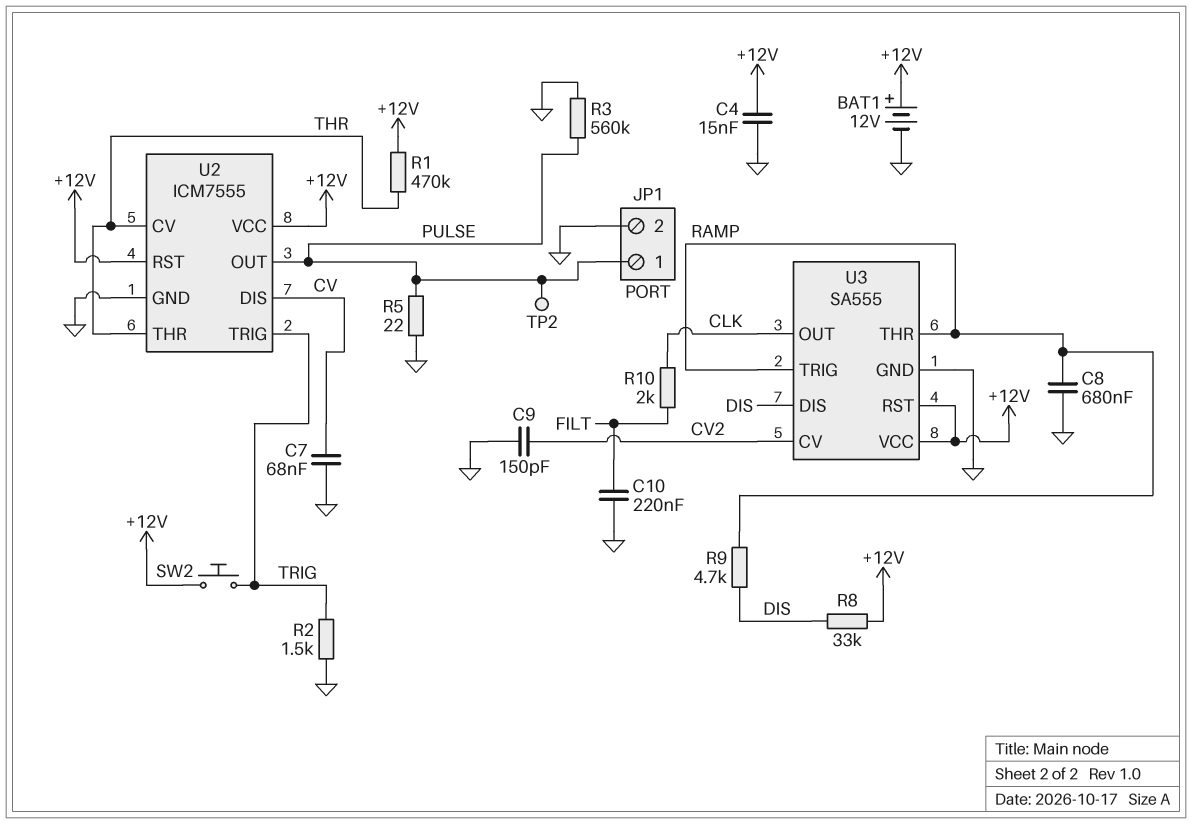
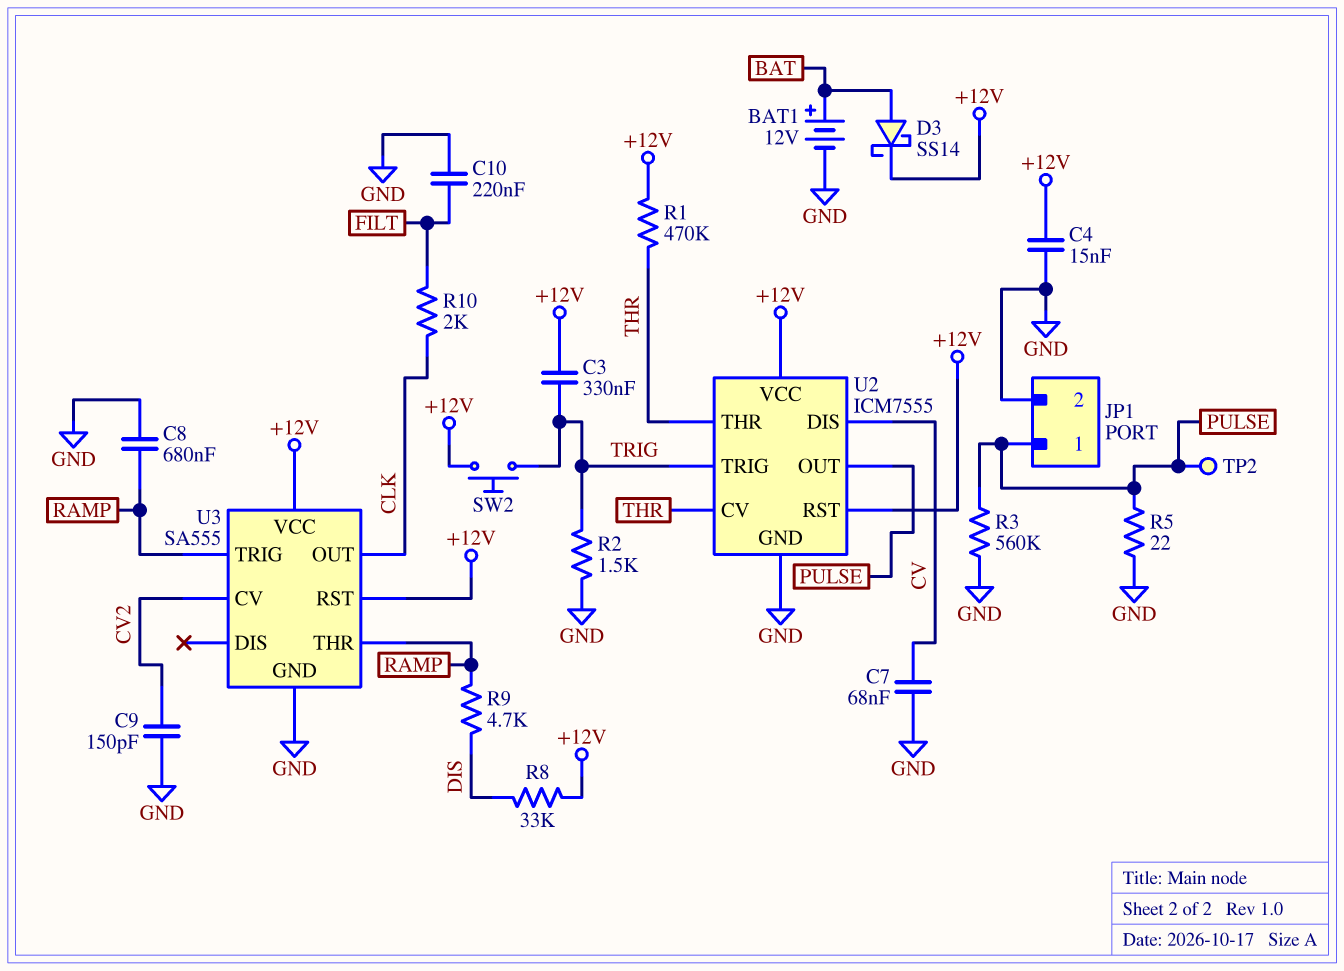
BAT1: 12V (plus +12V, minus GND) -> 12V (plus BAT, minus GND)
C3: none -> 330nF (+12V, TRIG)
D3: none -> schottky SS14 (A BAT, K +12V)
U3 pin DIS: DIS -> none

